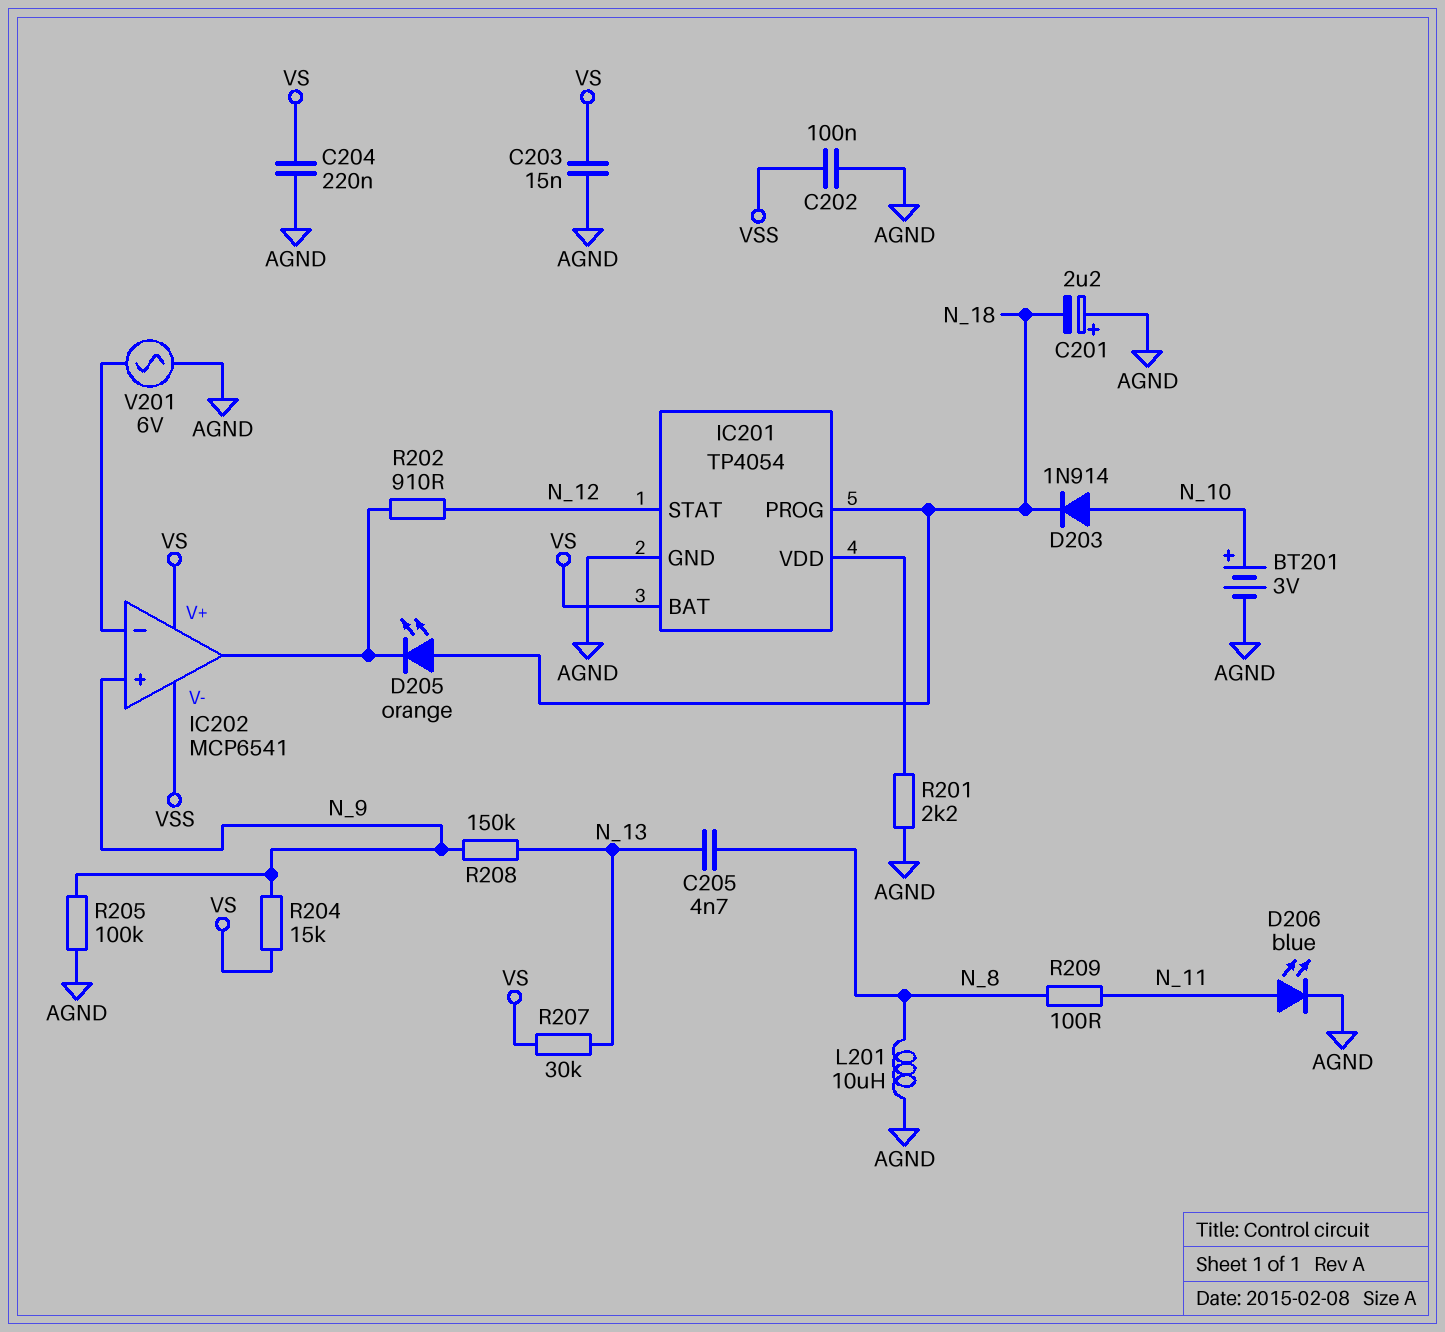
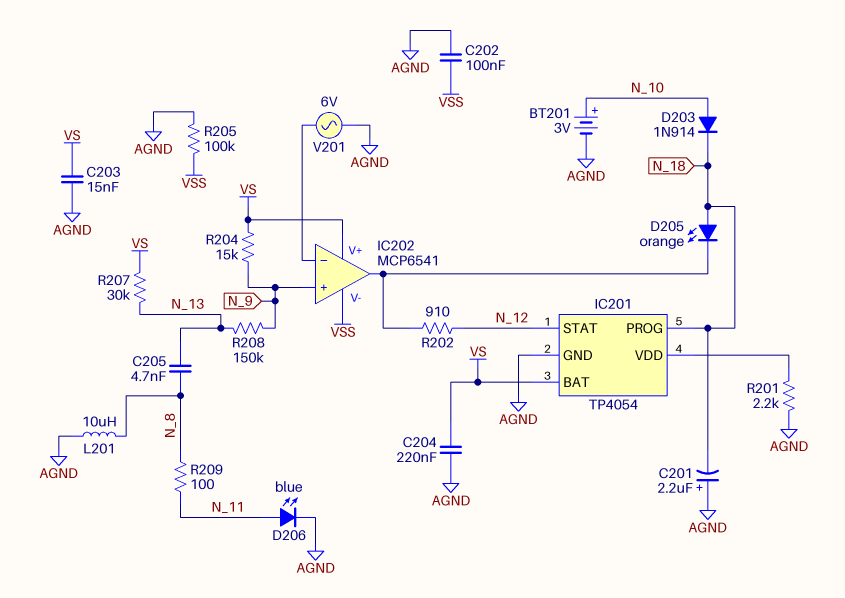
R205: 100k (AGND, N_9) -> 100k (AGND, VSS)

